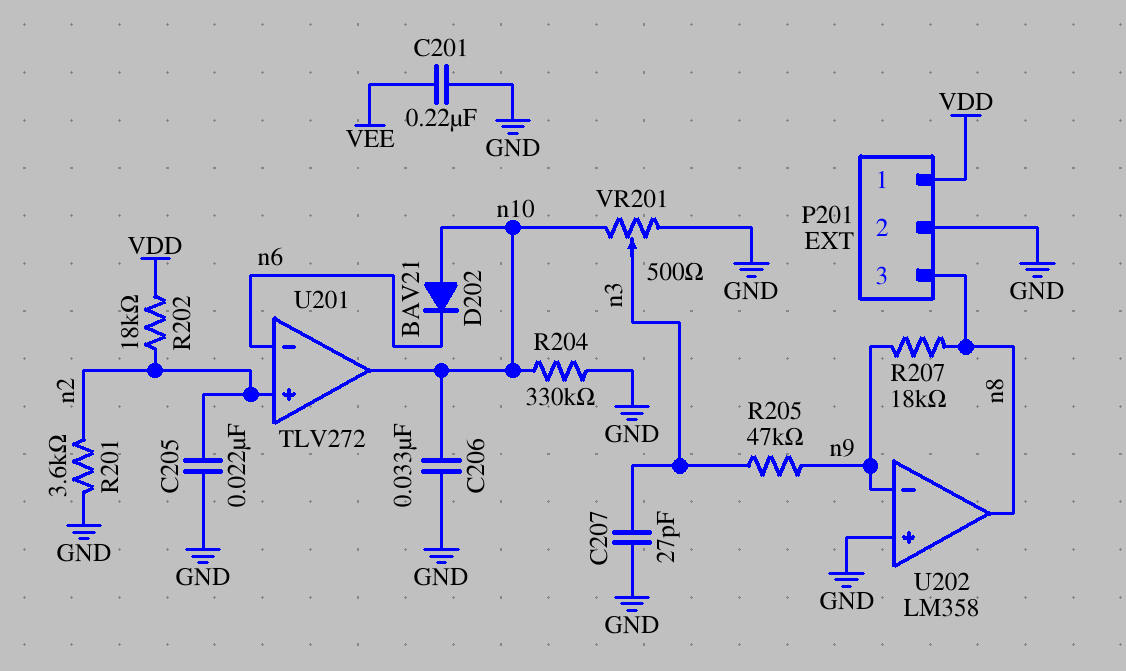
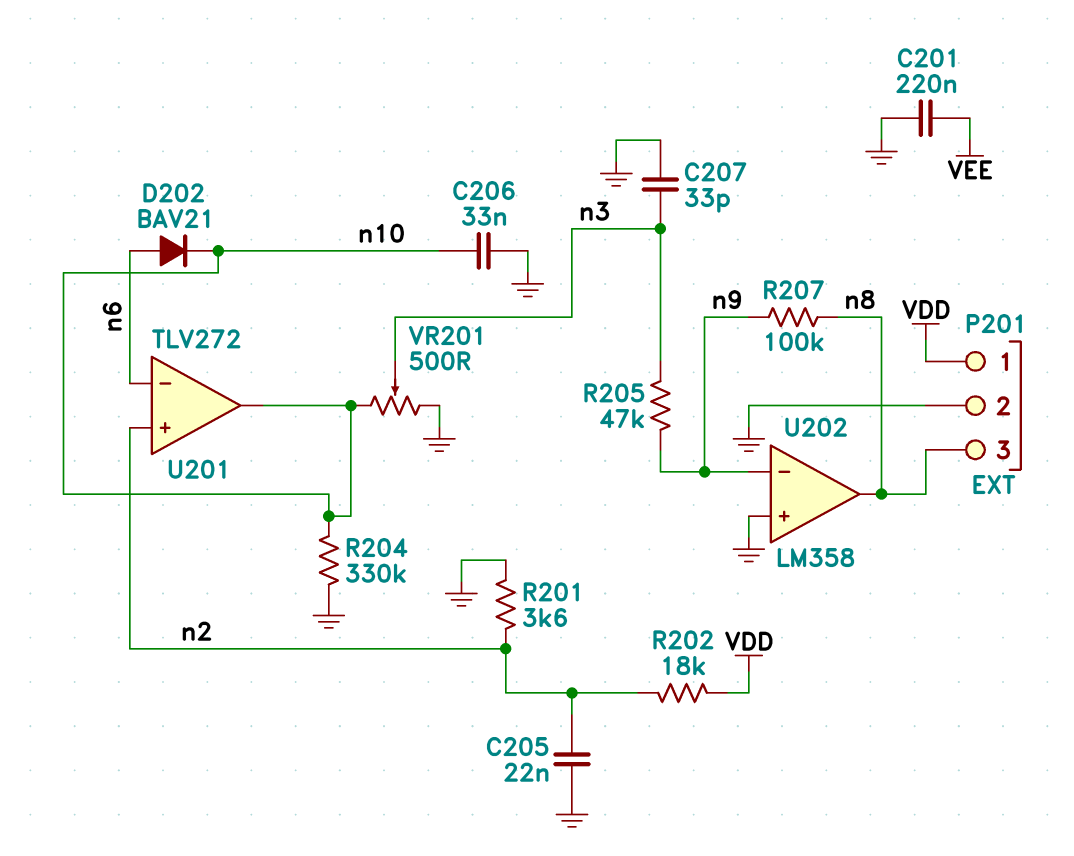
C207: 27pF (GND, n3) -> 33pF (GND, n3)
D202: diode BAV21 (A n10, K n6) -> diode BAV21 (A n6, K n10)
R207: 18k (n8, n9) -> 100k (n8, n9)

